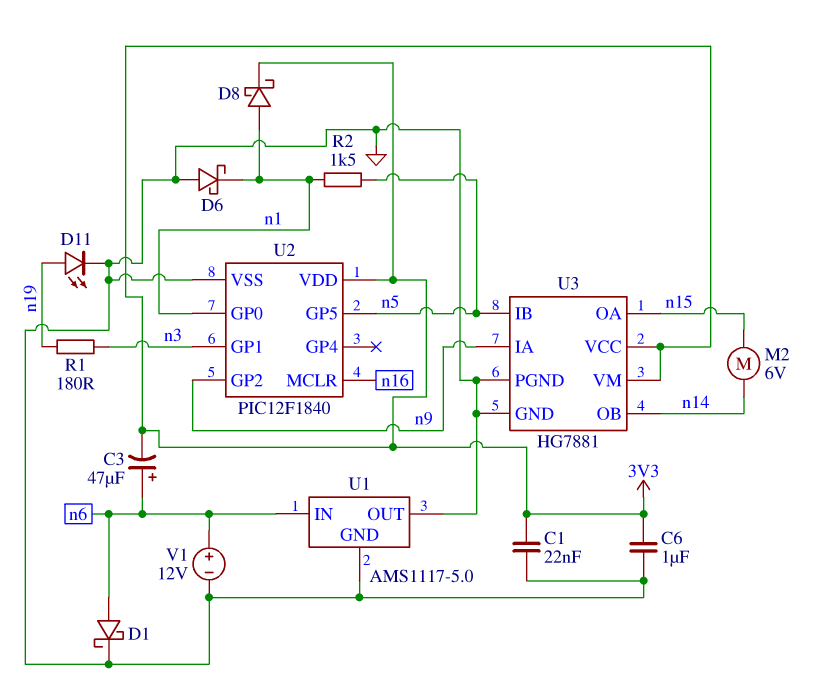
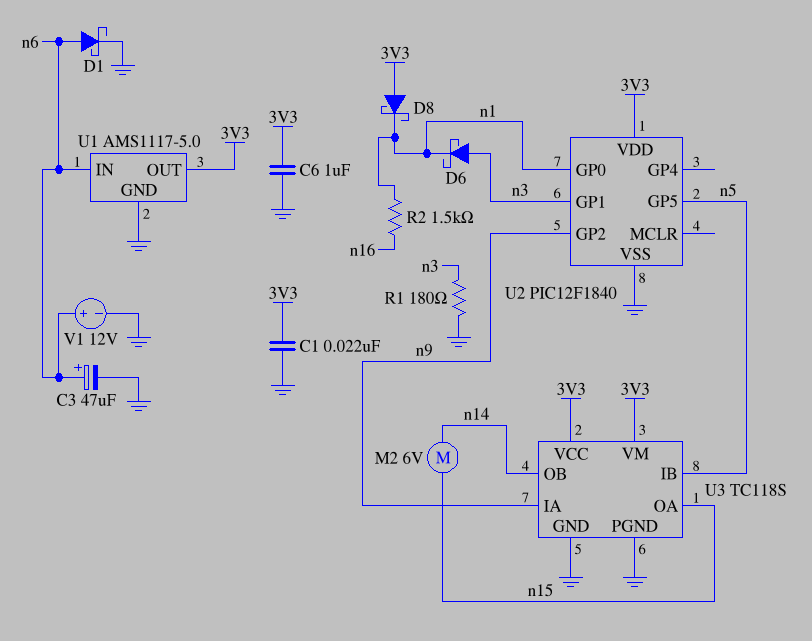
C3: 47uF (plus n6, minus 3V3) -> 47uF (plus n6, minus GND)
D6: schottky (A GND, K n1) -> schottky (A n3, K n1)
D8: schottky (A n1, K 3V3) -> schottky (A 3V3, K n1)
D11: LED (A n19, K GND) -> none
R1: 180 (n3, n19) -> 180 (GND, n3)
R2: 1.5k (n1, n5) -> 1.5k (n1, n16)
U1 pin OUT: GND -> 3V3
U2 pin MCLR: n16 -> none
U3: HG7881 -> TC118S

